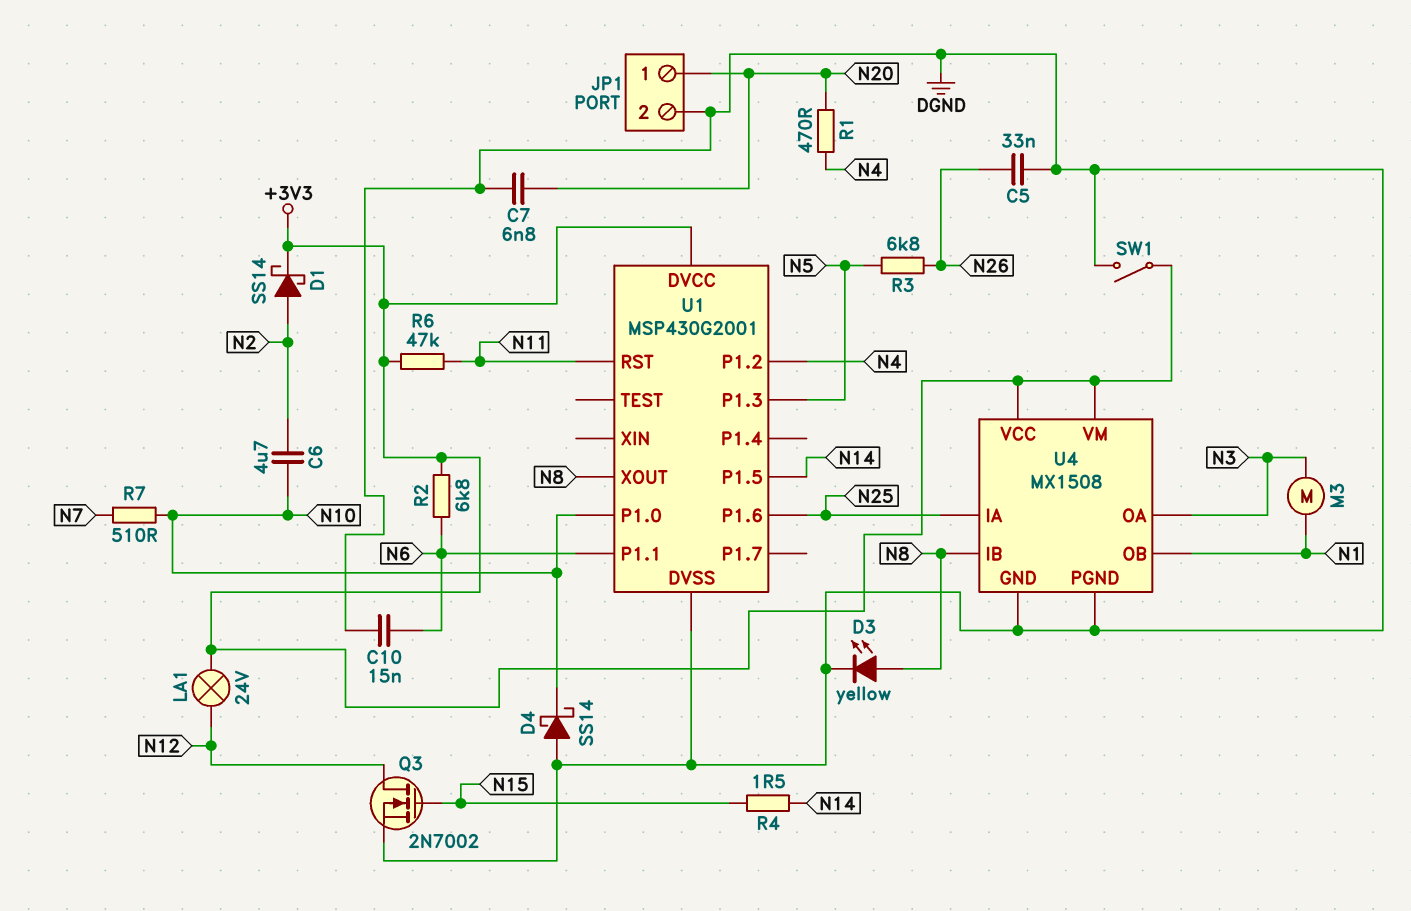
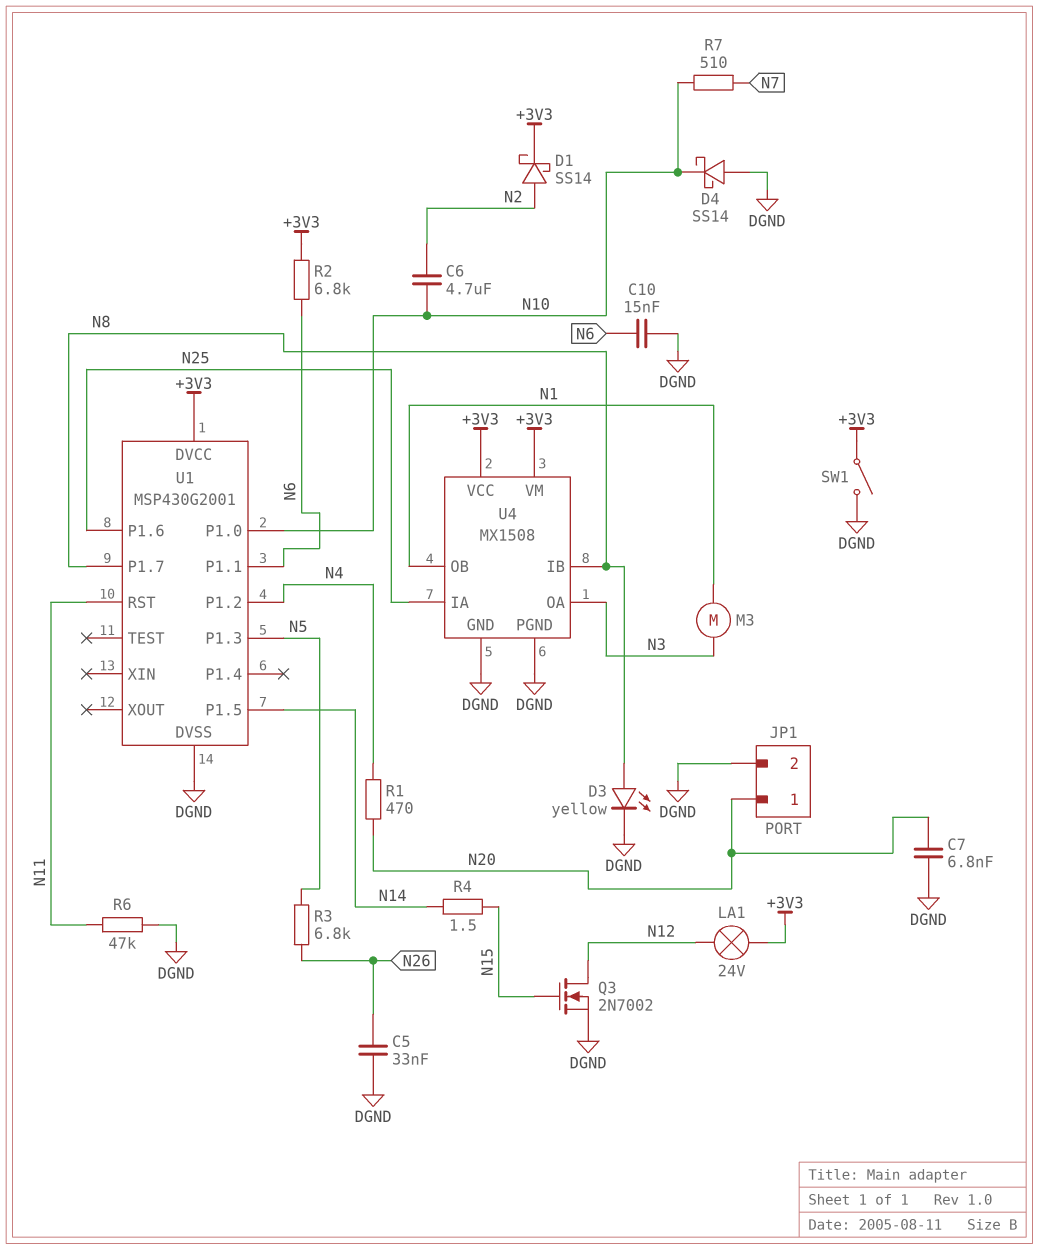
R6: 47k (+3V3, N11) -> 47k (DGND, N11)
U1 pin P1.7: none -> N8
U1 pin XOUT: N8 -> none

